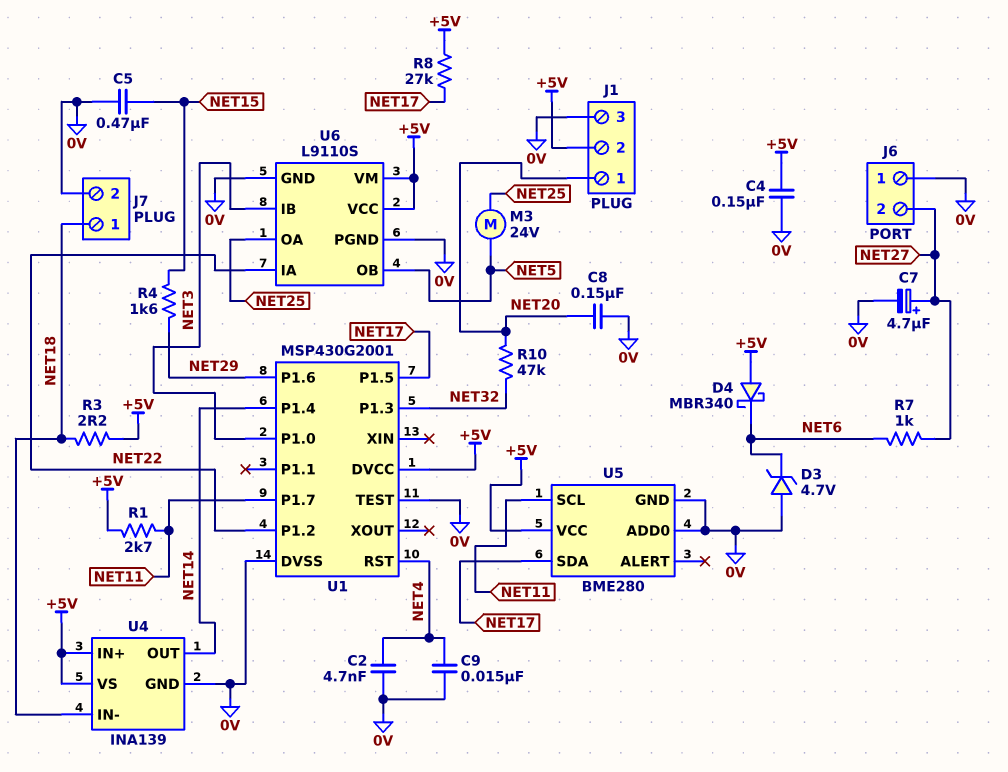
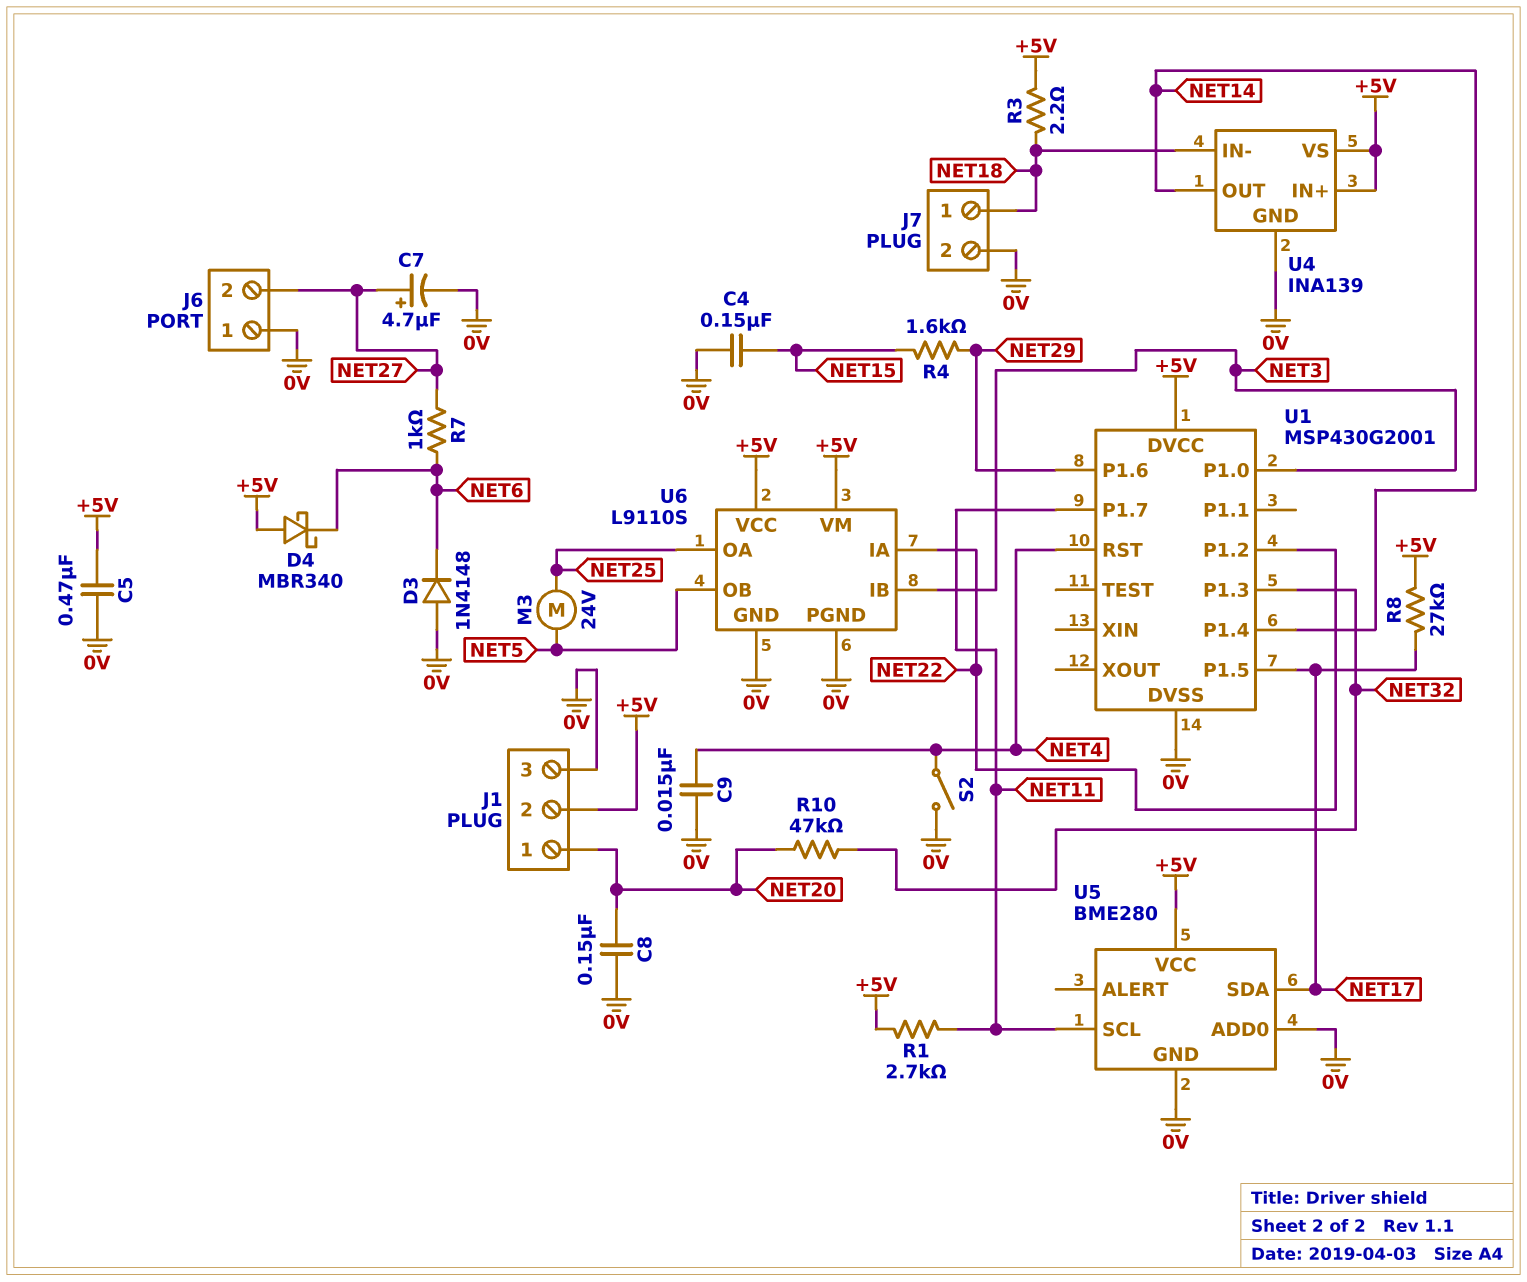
C2: 4.7nF (0V, NET4) -> none
C4: 150nF (+5V, 0V) -> 150nF (0V, NET15)
C5: 470nF (0V, NET15) -> 470nF (+5V, 0V)
D3: zener 4.7V (A 0V, K NET6) -> diode 1N4148 (A 0V, K NET6)
S2: none -> switch (0V, NET4)
U1 pin TEST: 0V -> none

